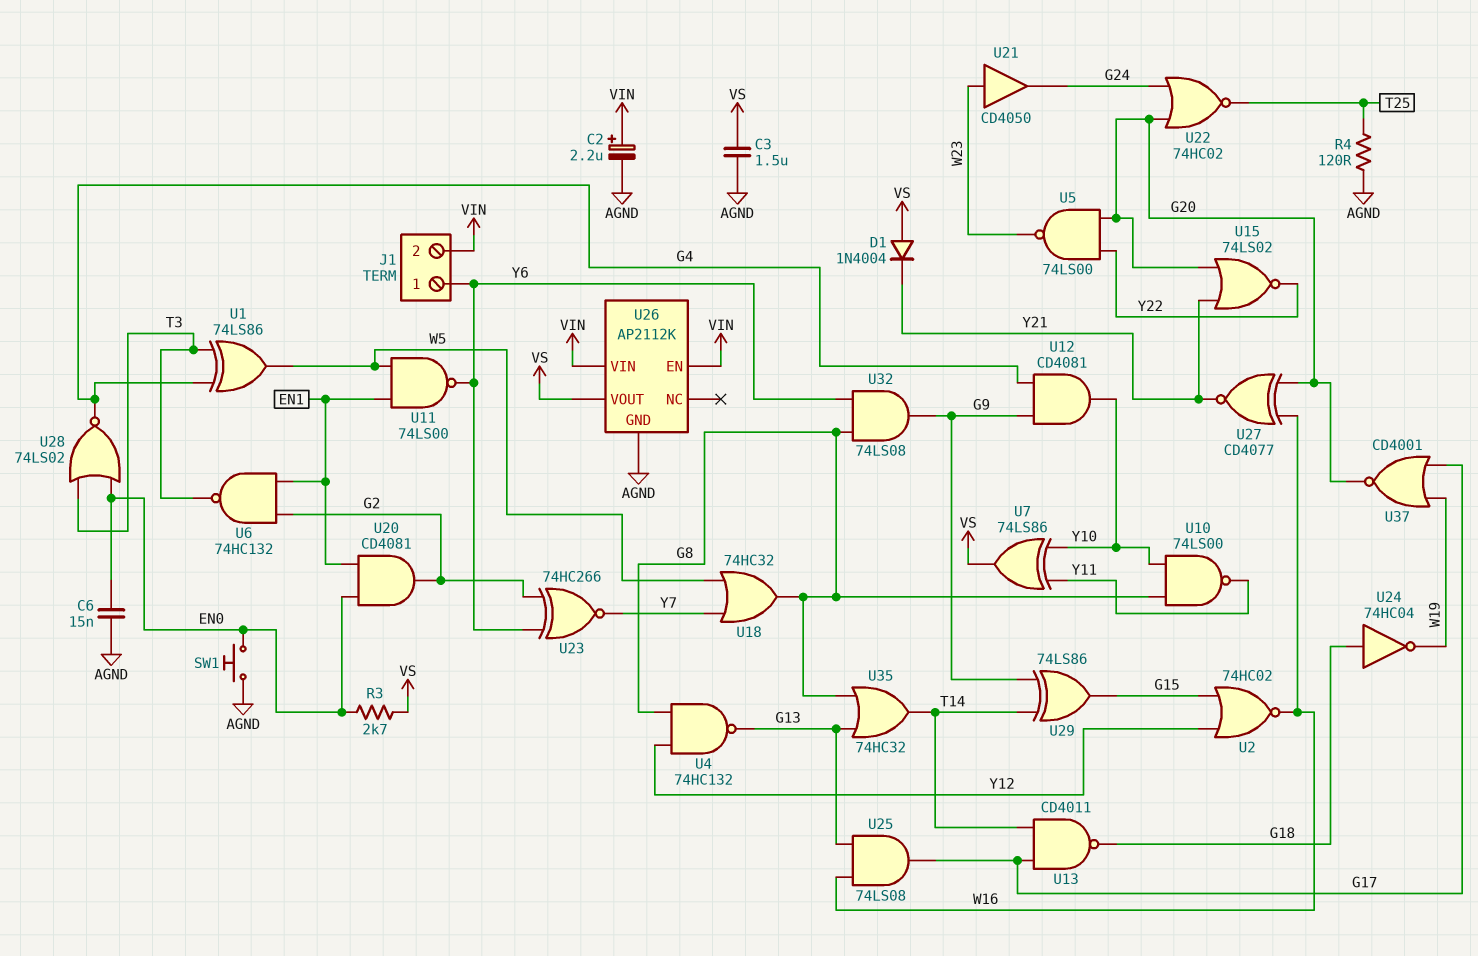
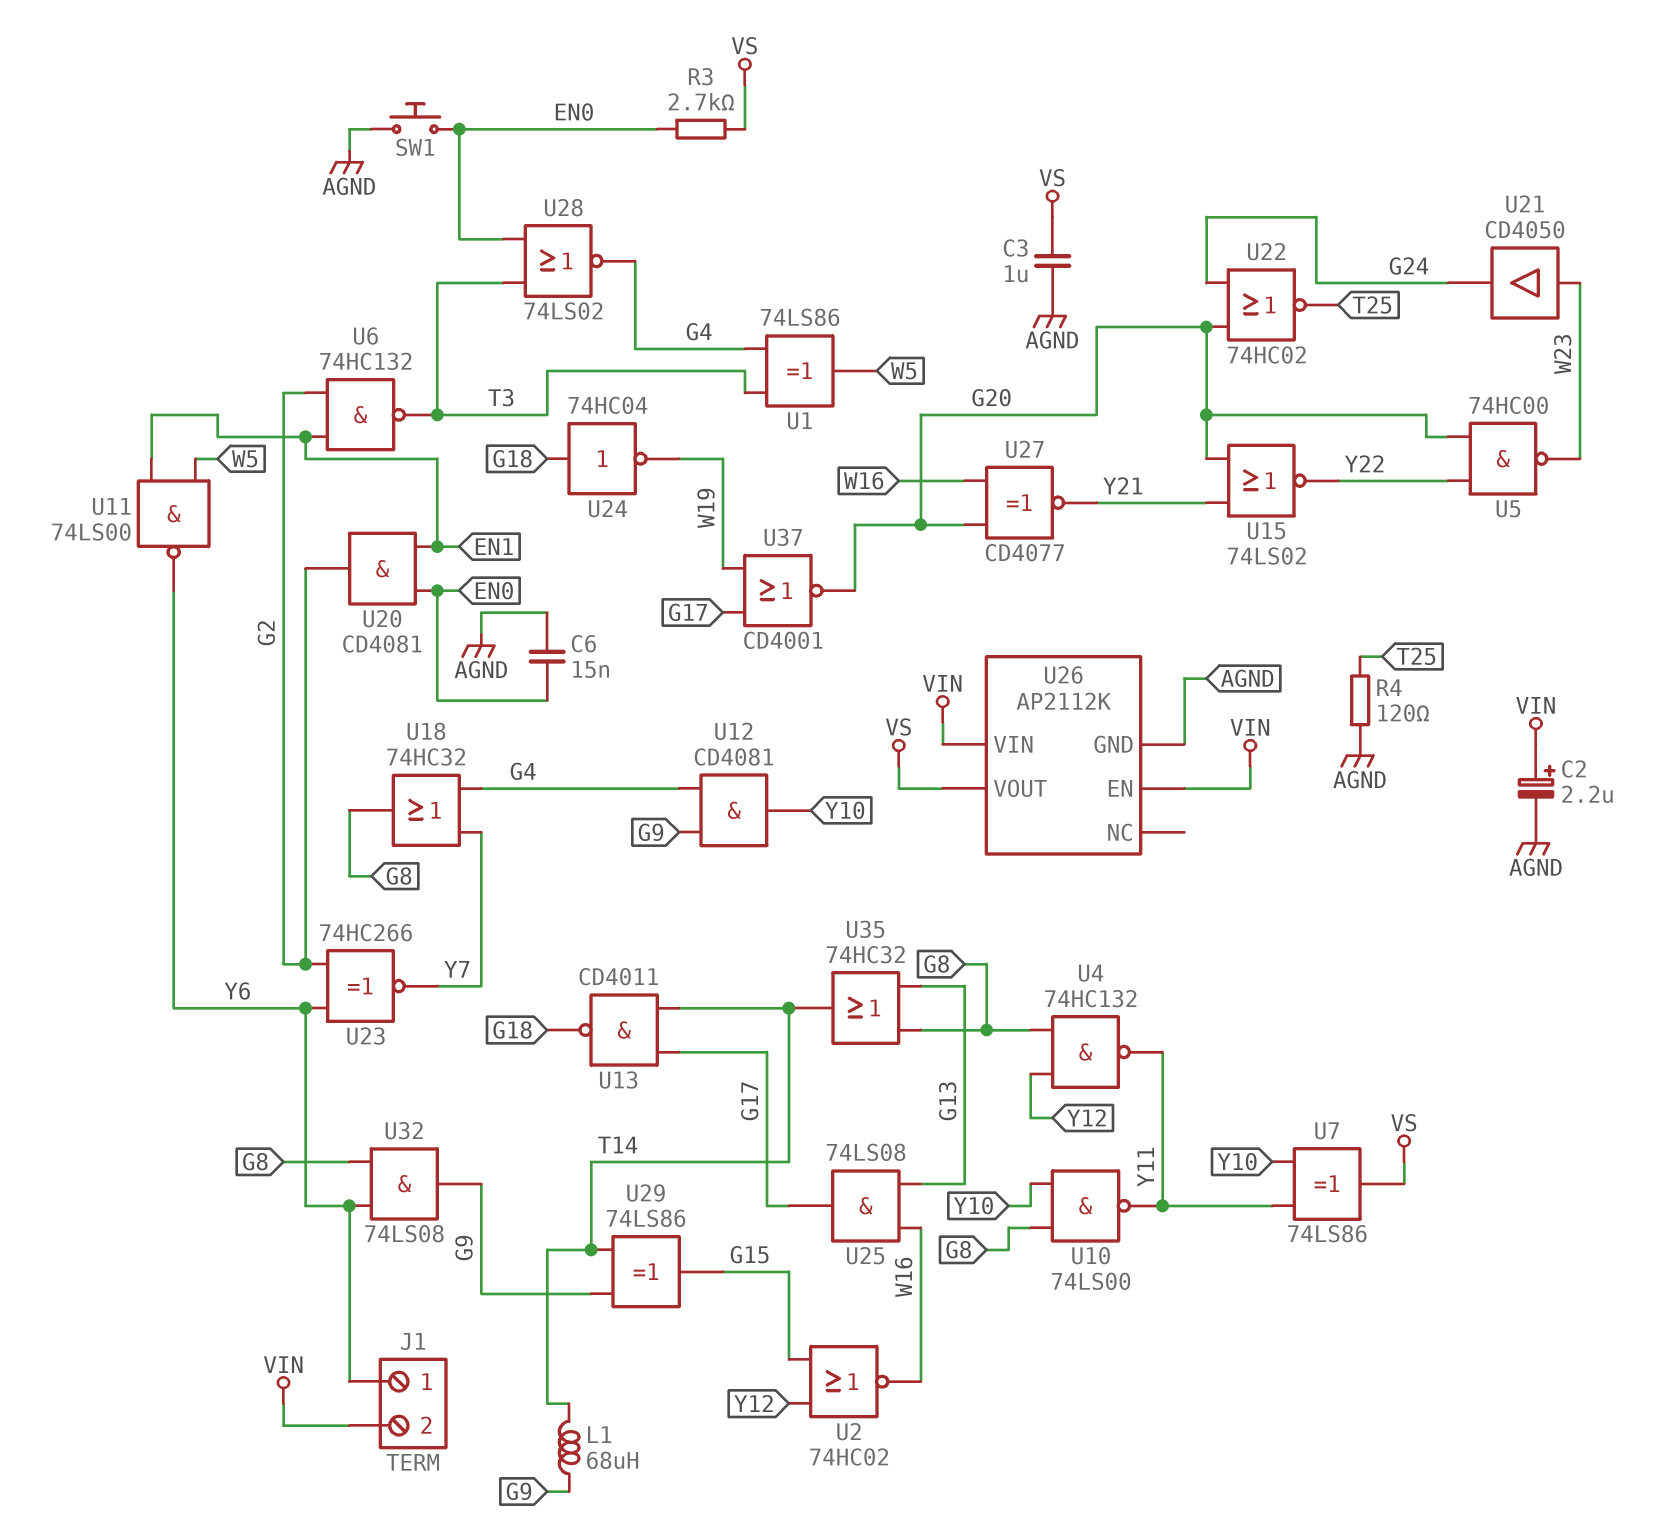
C3: 1.5uF (AGND, VS) -> 1uF (AGND, VS)
D1: diode 1N4004 (A VS, K Y21) -> none
L1: none -> 68uH (G9, T14)
U4: NAND 74HC132 (in G8, in Y12, out G13) -> NAND 74HC132 (in G8, in Y12, out Y11)
U5: NAND 74LS00 (in G20, in Y22, out W23) -> NAND 74HC00 (in G20, in Y22, out W23)
U18: OR 74HC32 (in W5, in Y7, out G8) -> OR 74HC32 (in G4, in Y7, out G8)

